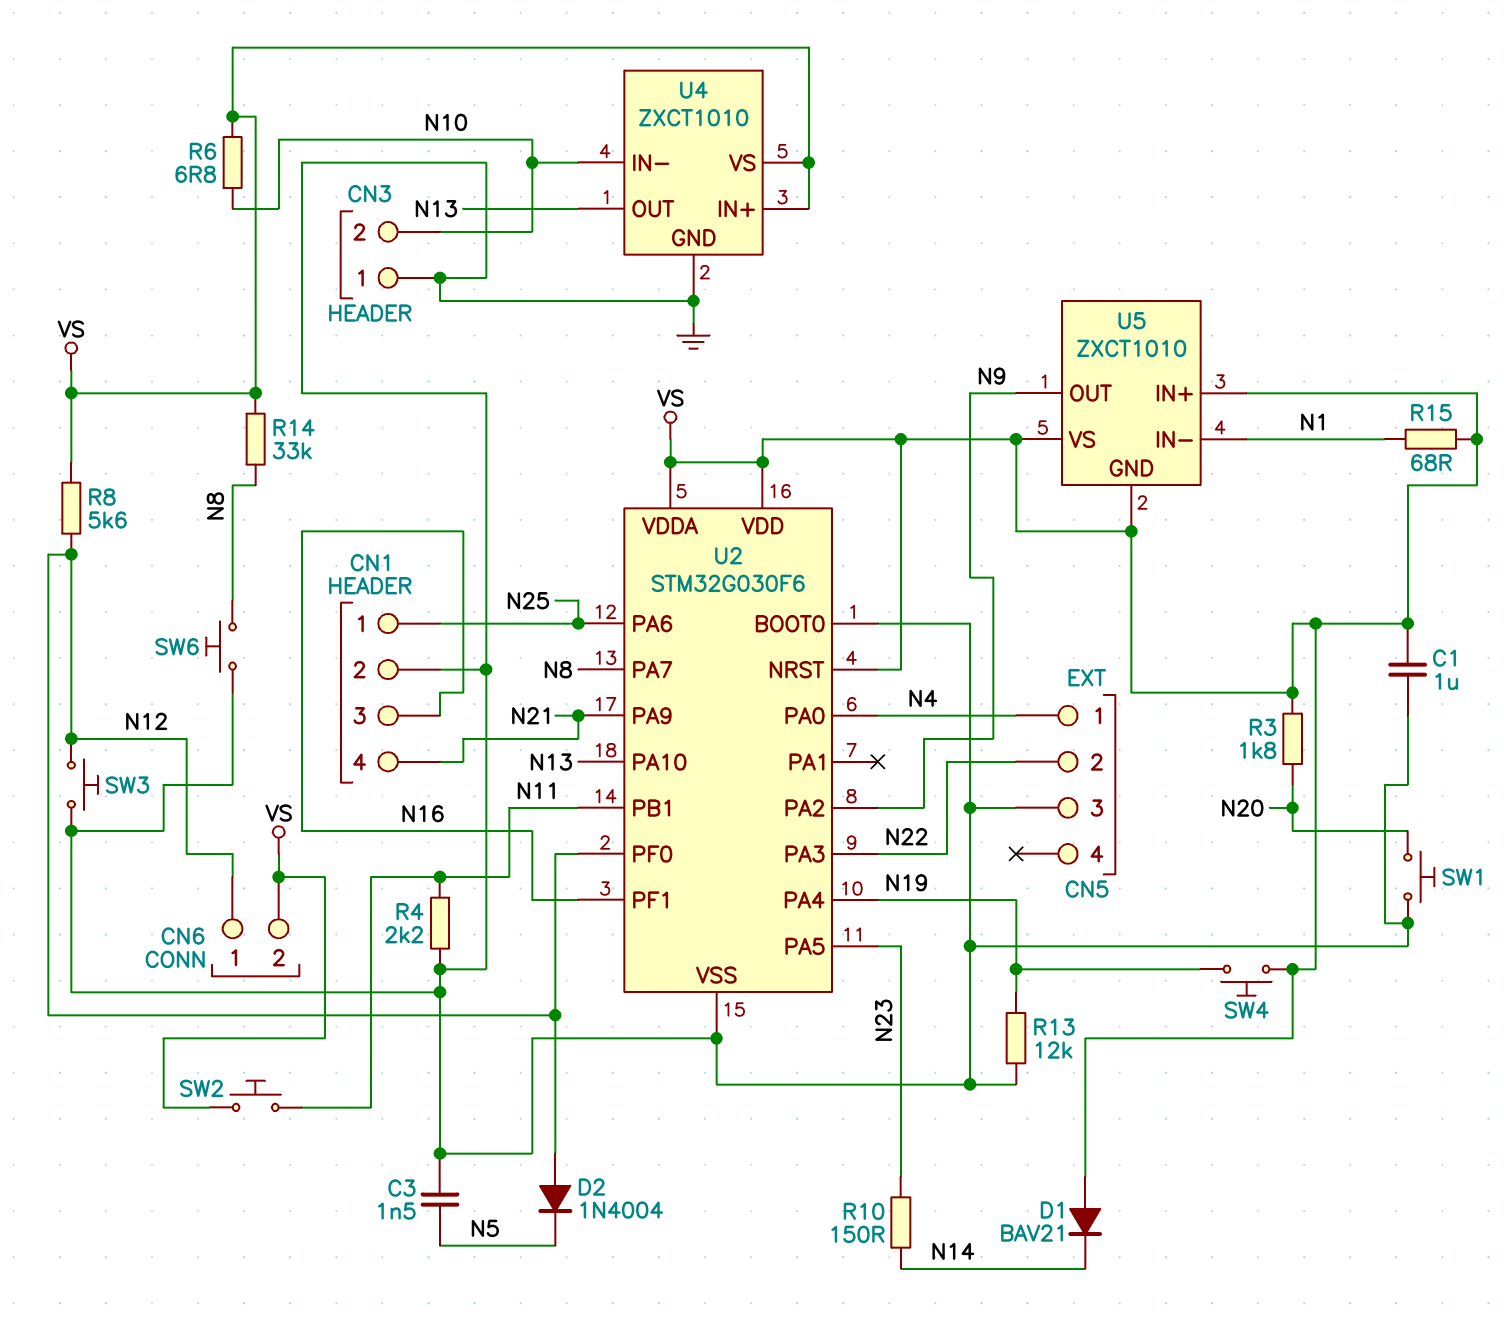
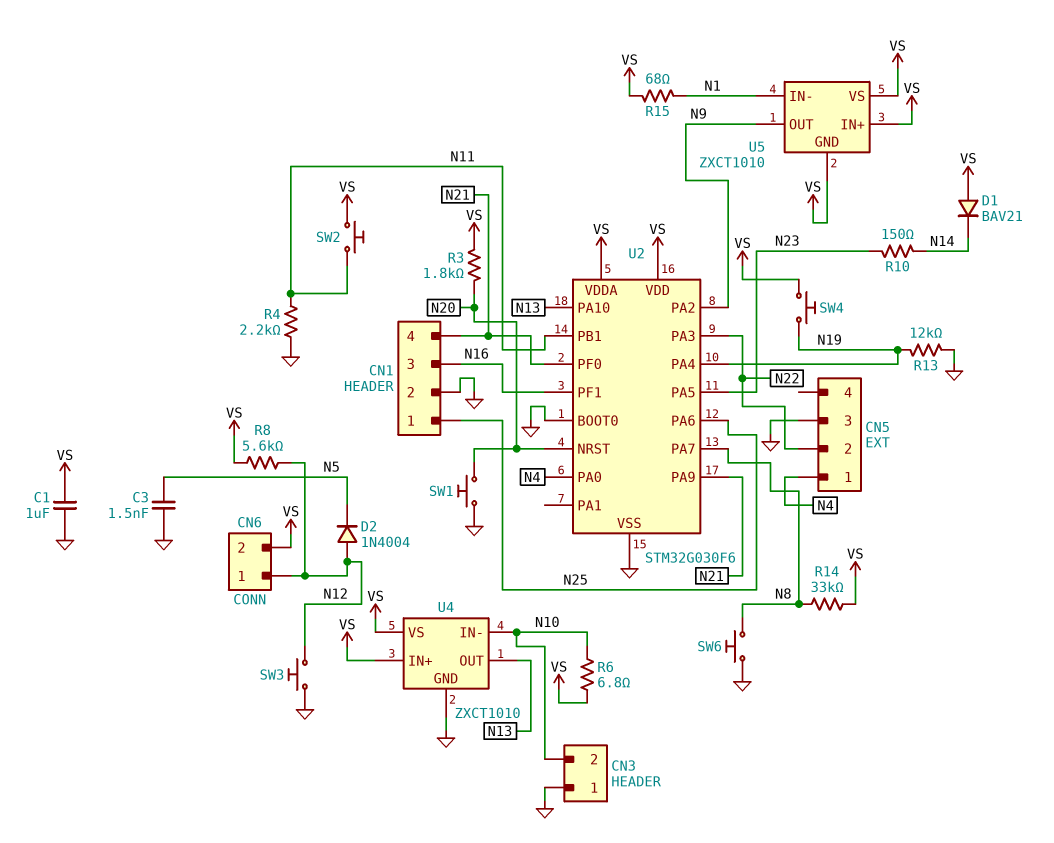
U2 pin NRST: VS -> N20
U2 pin PF0: N12 -> N21

